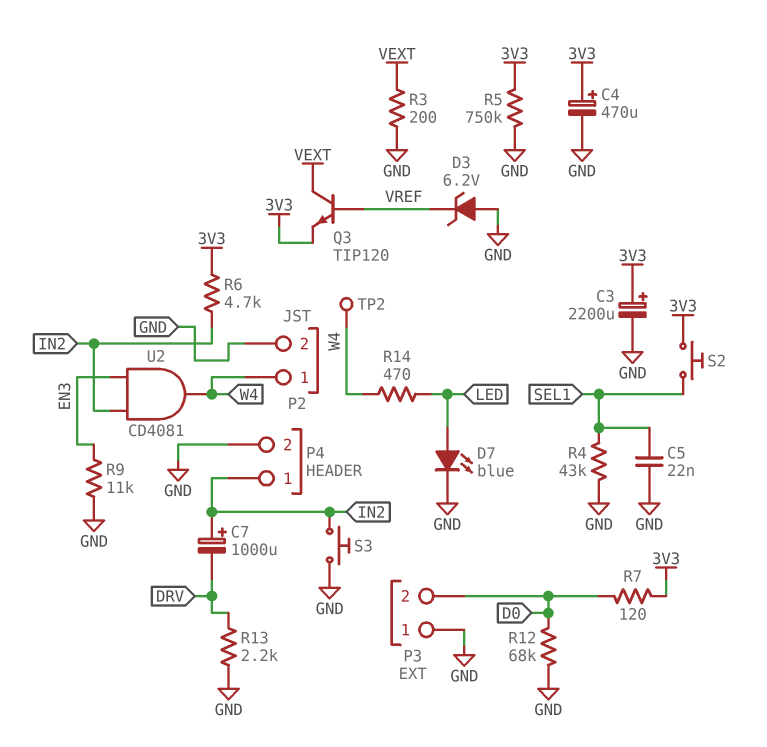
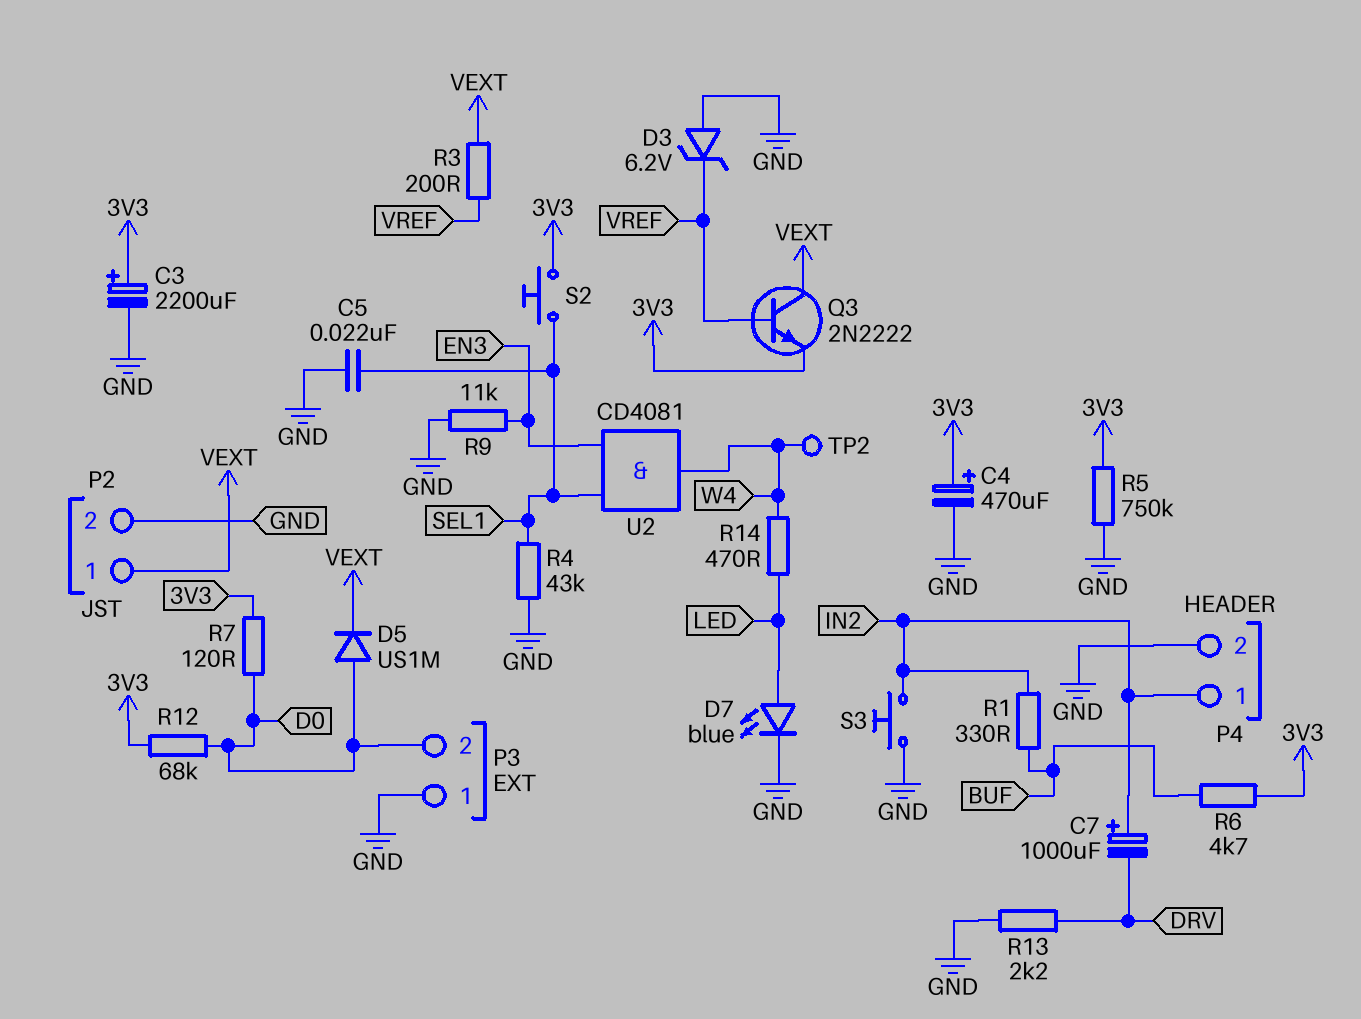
D5: none -> diode US1M (A D0, K VEXT)
P2 pin 1: W4 -> VEXT
Q3: NPN TIP120 (B VREF, C VEXT, E 3V3) -> NPN 2N2222 (B VREF, C VEXT, E 3V3)
R1: none -> 330 (BUF, IN2)
R3: 200 (GND, VEXT) -> 200 (VEXT, VREF)
R6: 4.7k (3V3, IN2) -> 4.7k (3V3, BUF)
R12: 68k (D0, GND) -> 68k (3V3, D0)
U2: AND CD4081 (in EN3, in IN2, out W4) -> AND CD4081 (in EN3, in SEL1, out W4)

